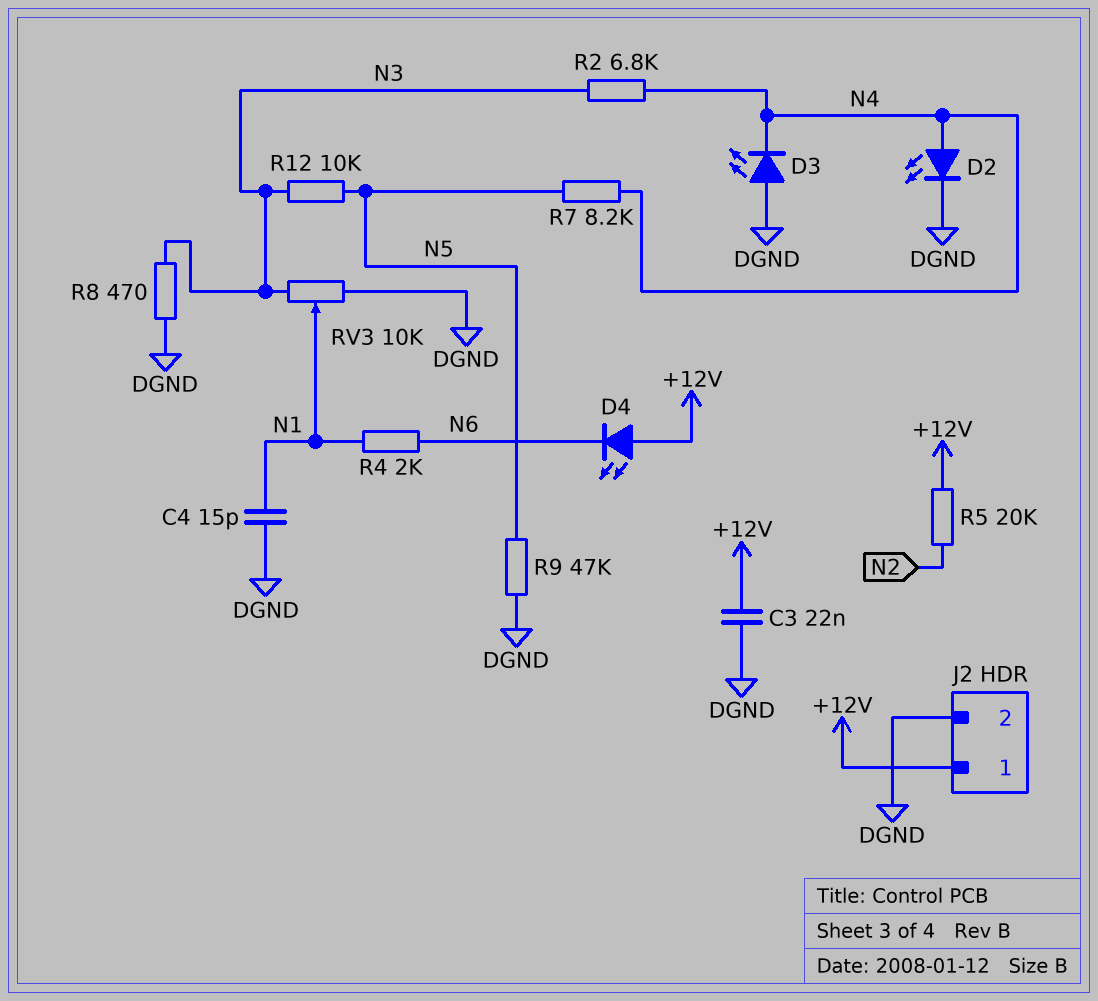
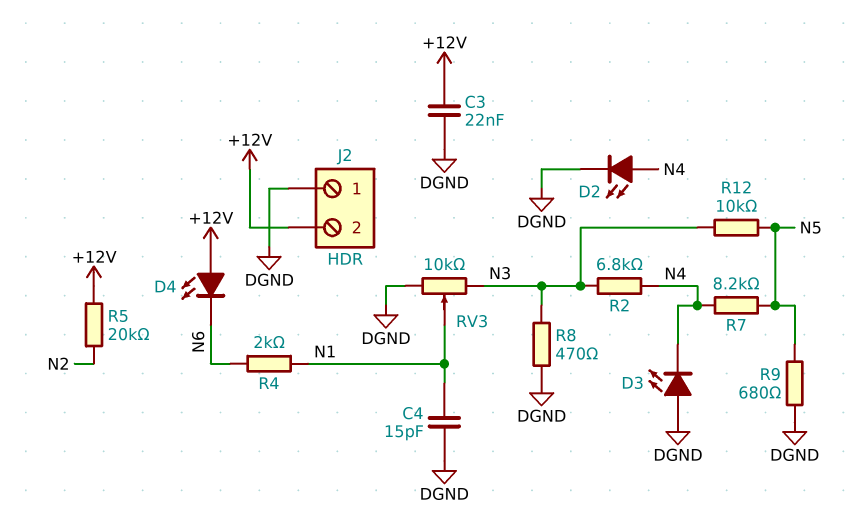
J2 pin 1: +12V -> DGND
J2 pin 2: DGND -> +12V
R9: 47k (DGND, N5) -> 680 (DGND, N5)

